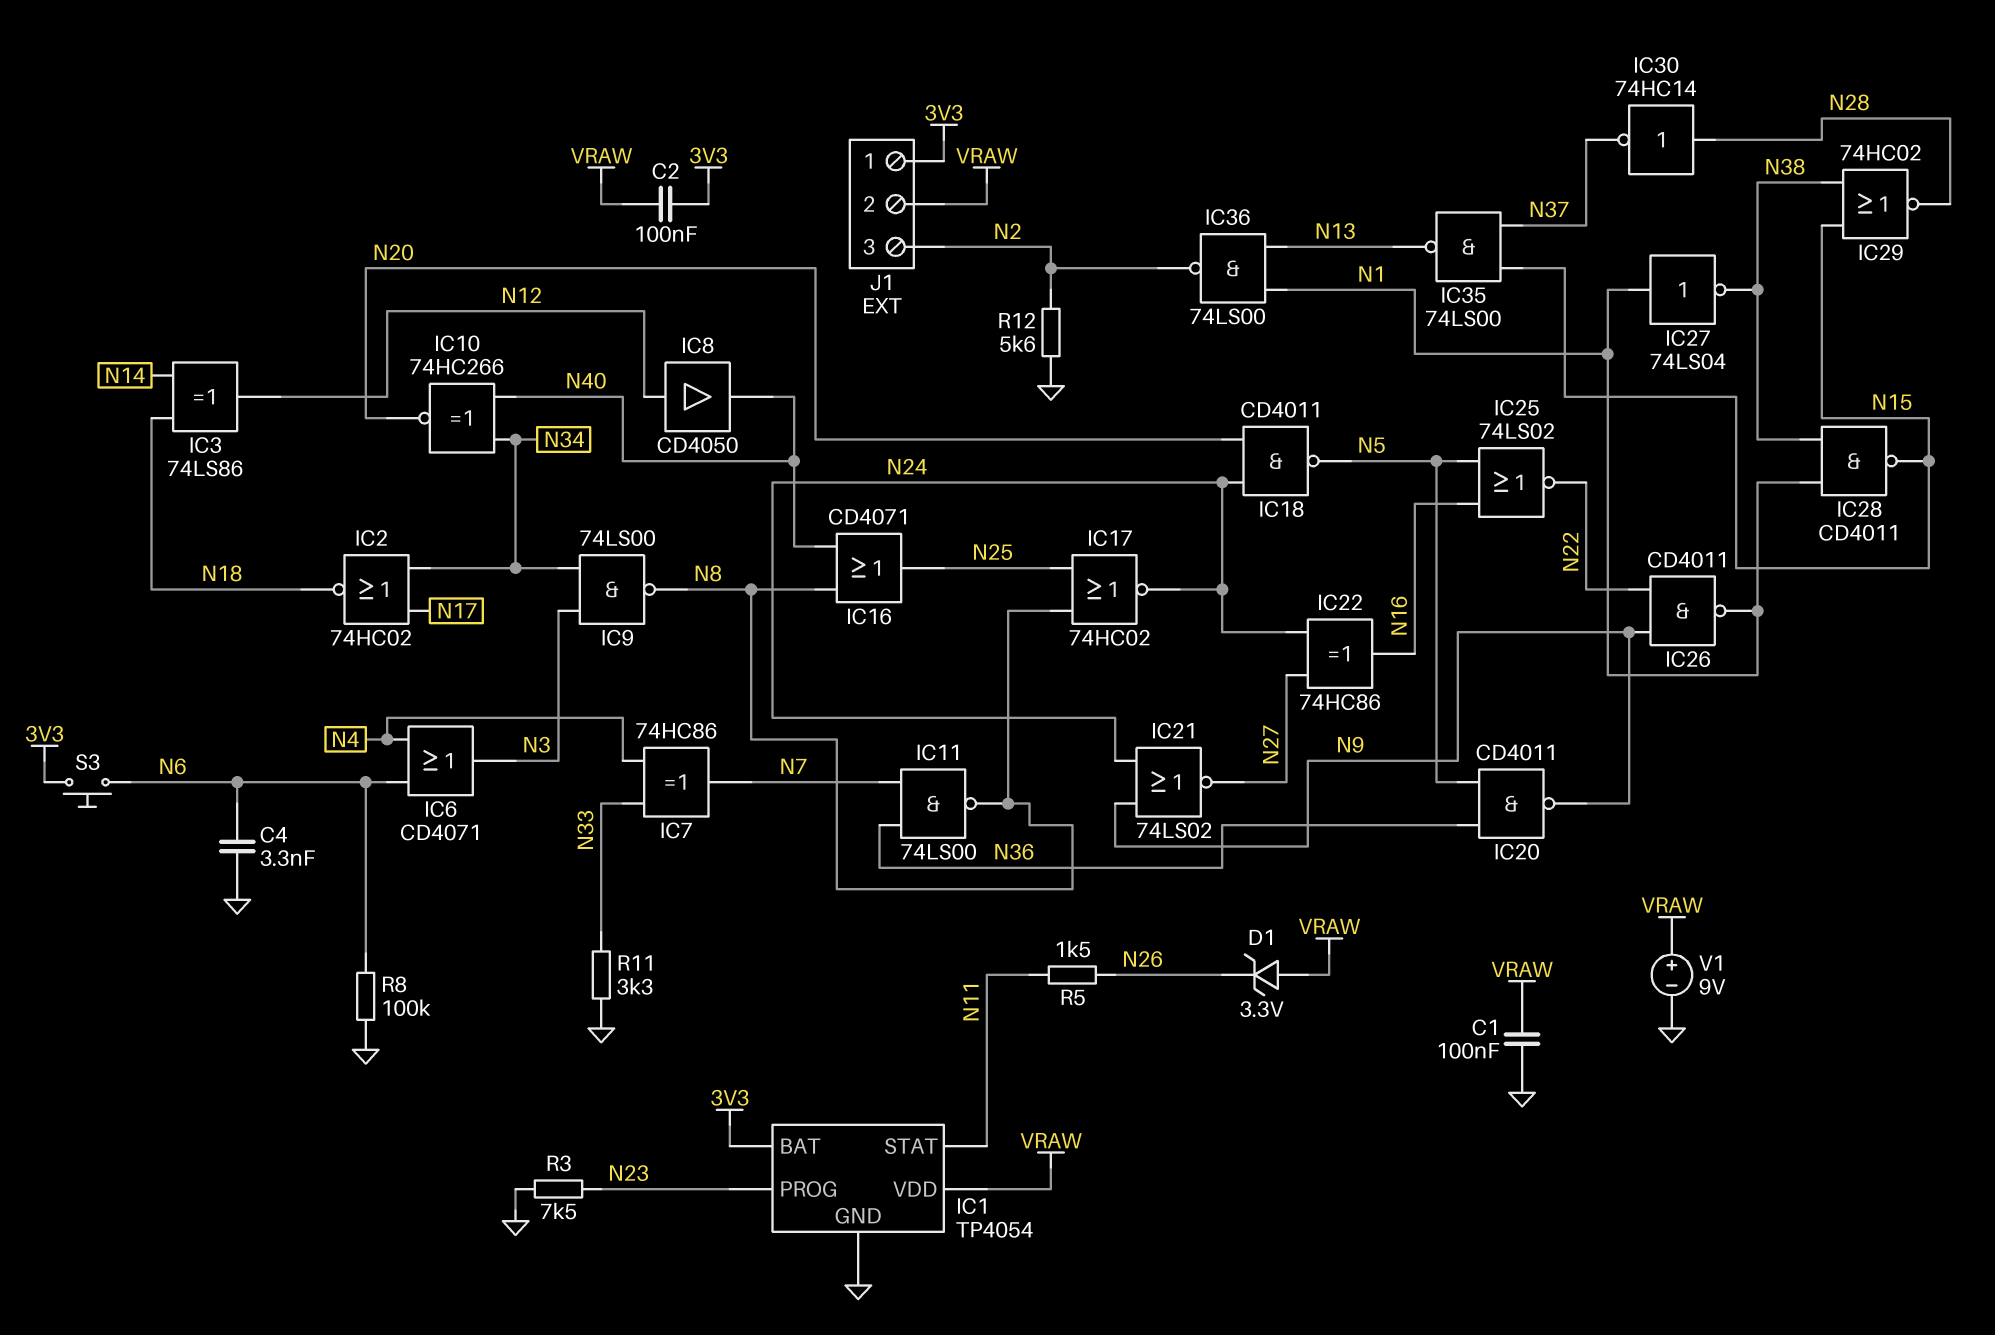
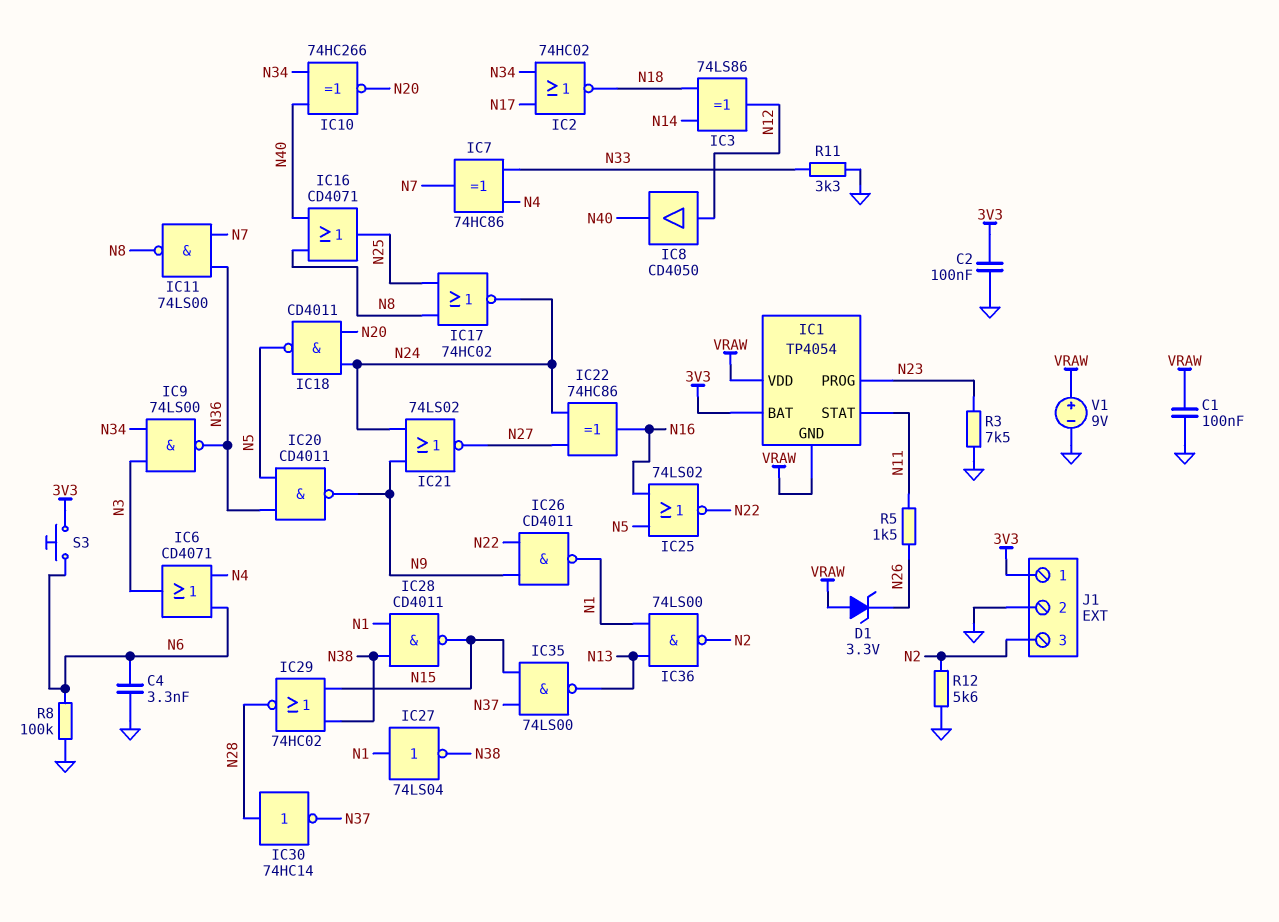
C2: 100nF (3V3, VRAW) -> 100nF (3V3, GND)
IC1 pin GND: GND -> VRAW
IC9: NAND 74LS00 (in N3, in N34, out N8) -> NAND 74LS00 (in N3, in N34, out N36)
J1 pin 2: VRAW -> GND

